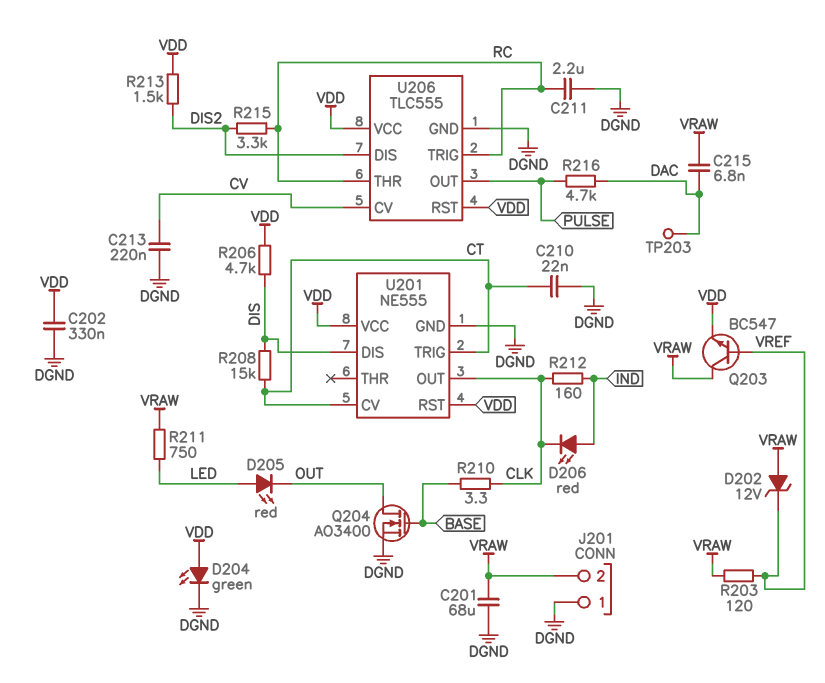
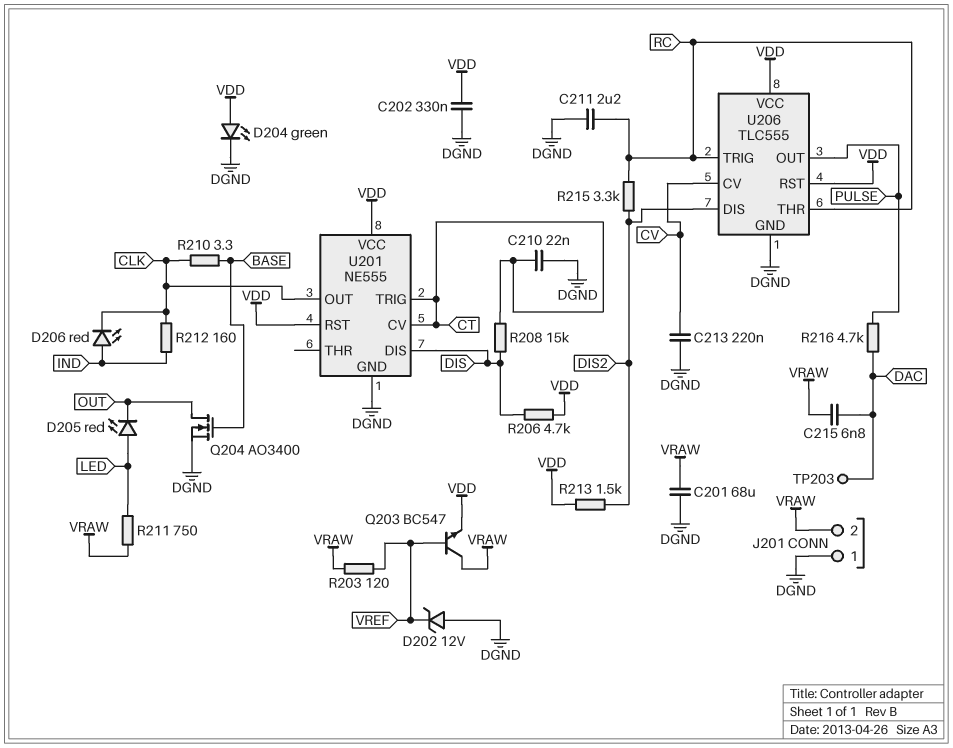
D202: zener 12V (A VRAW, K VREF) -> zener 12V (A DGND, K VREF)

